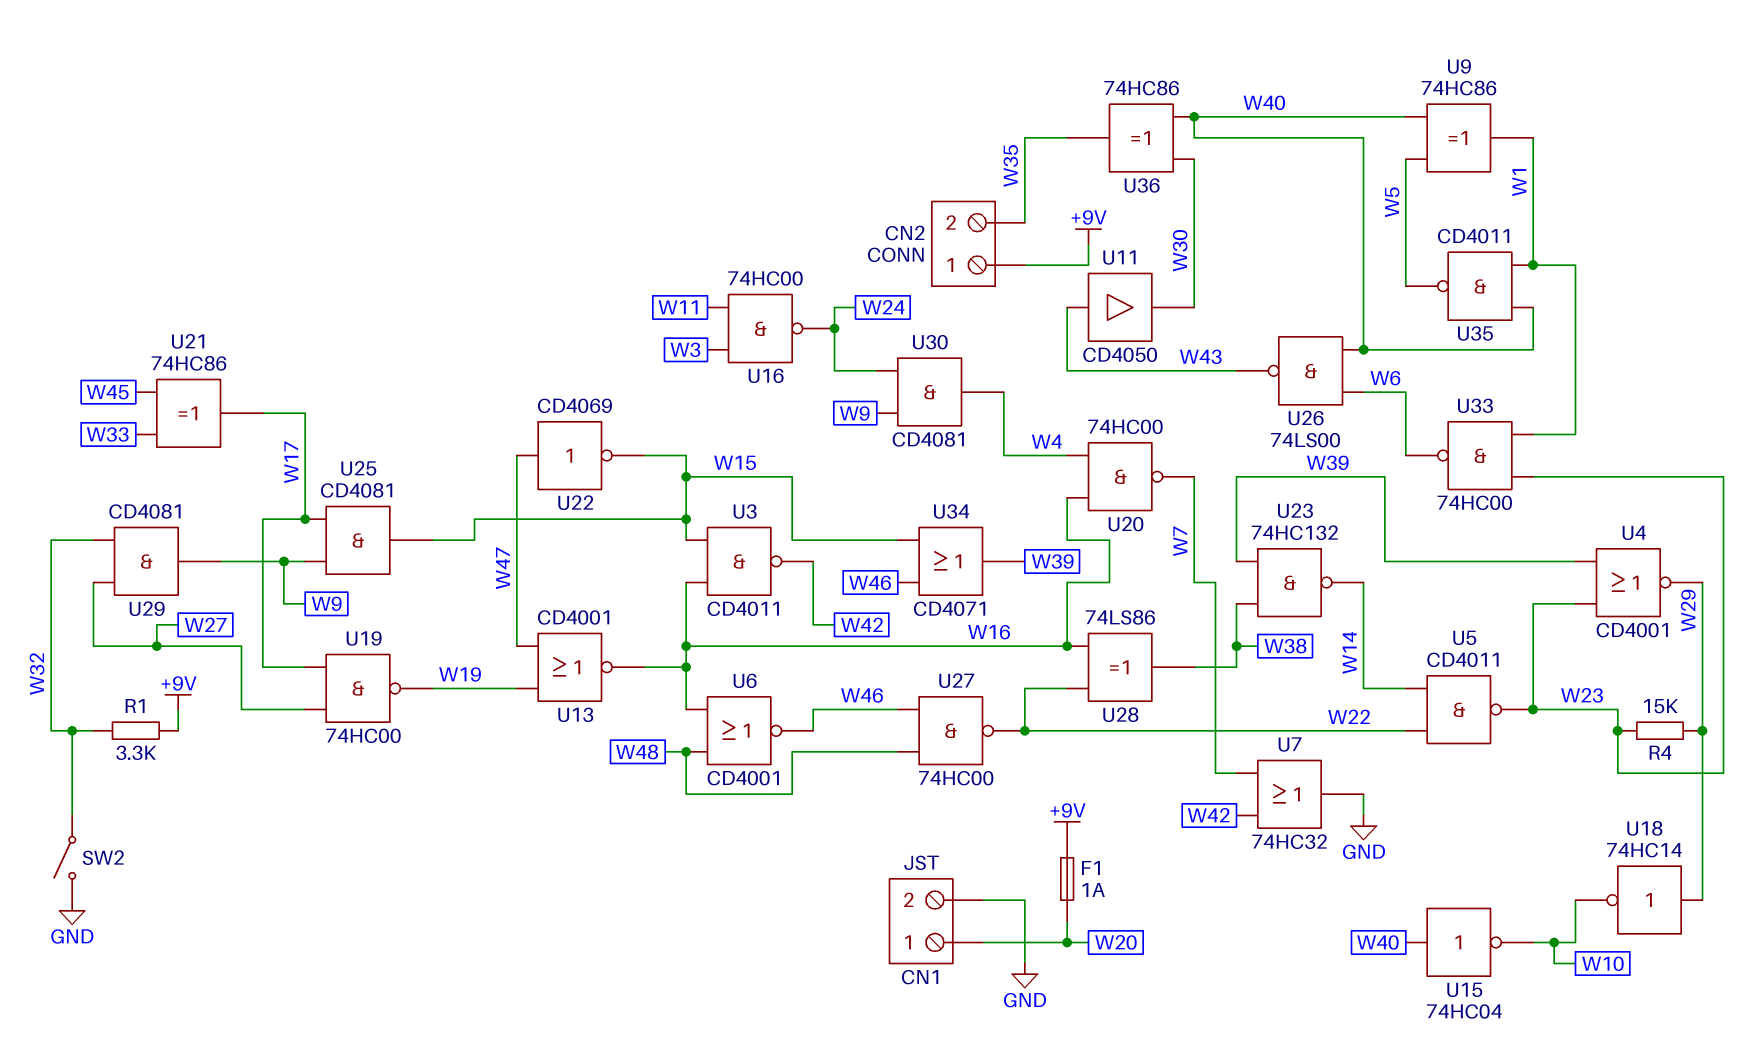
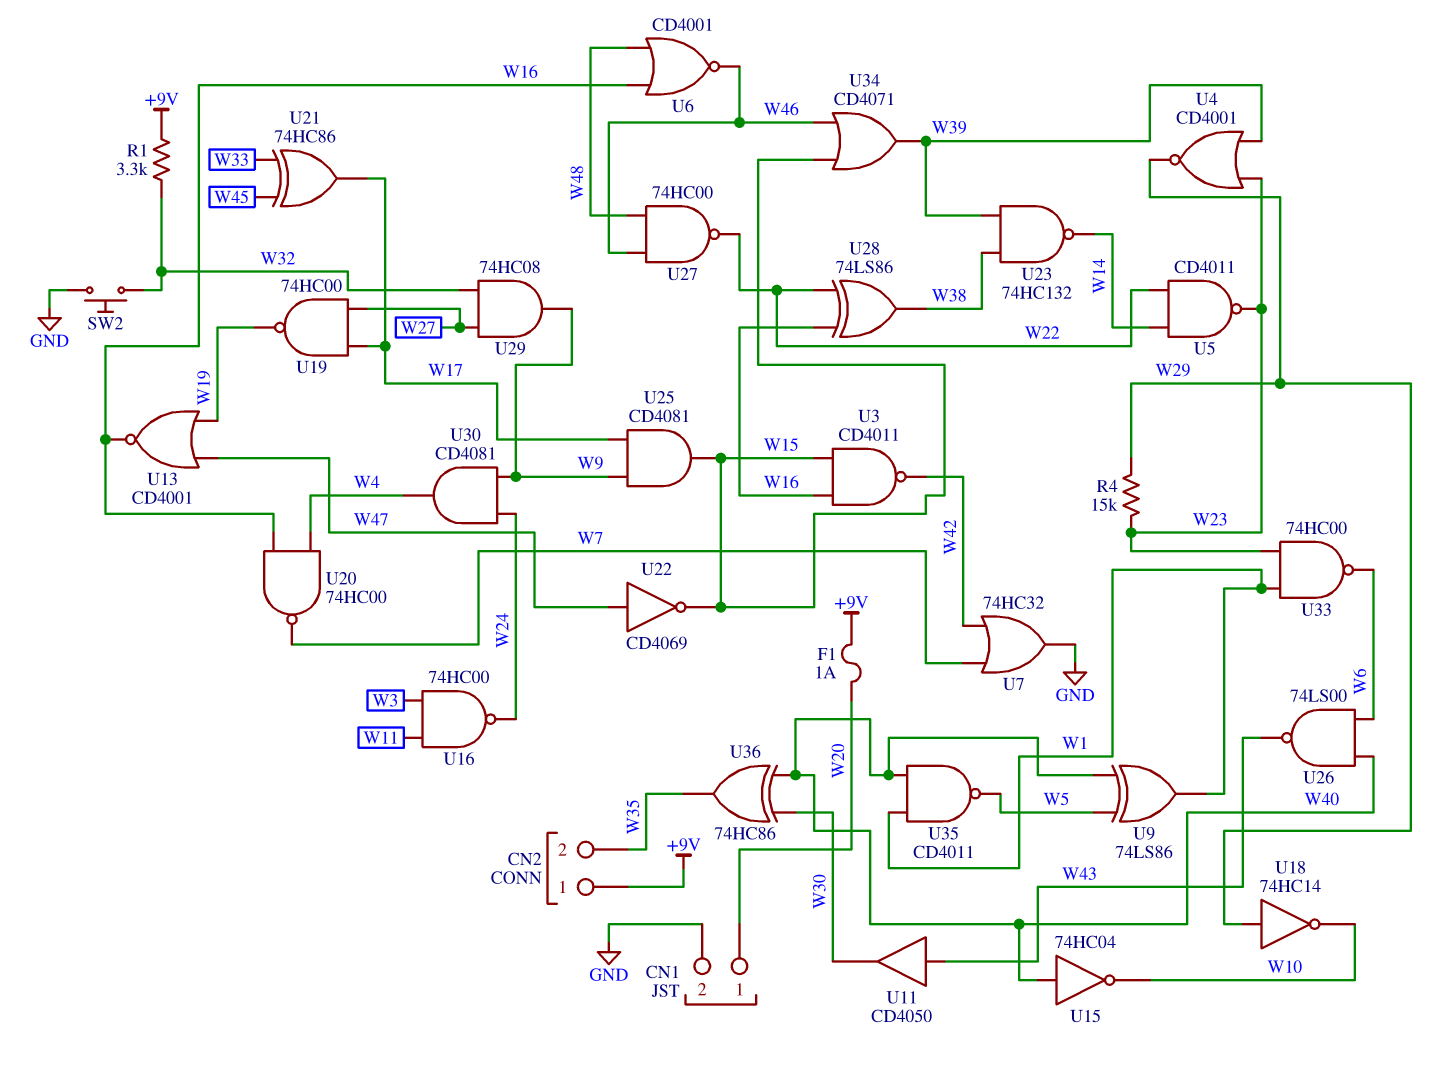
SW2: switch (GND, W32) -> button (GND, W32)
U9: XOR 74HC86 (in W5, in W40, out W1) -> XOR 74LS86 (in W5, in W40, out W1)
U29: AND CD4081 (in W27, in W32, out W9) -> AND 74HC08 (in W27, in W32, out W9)

